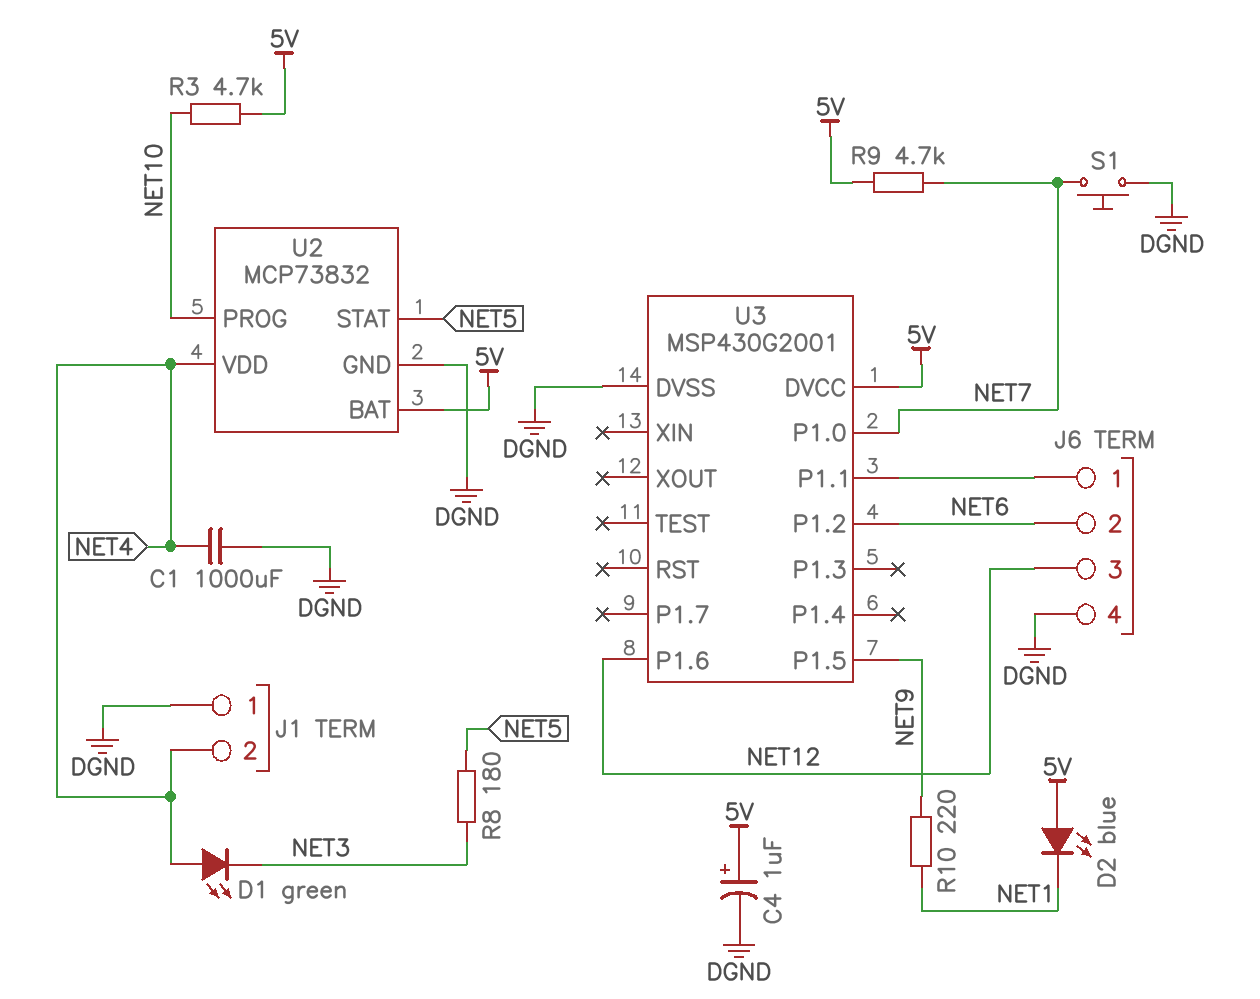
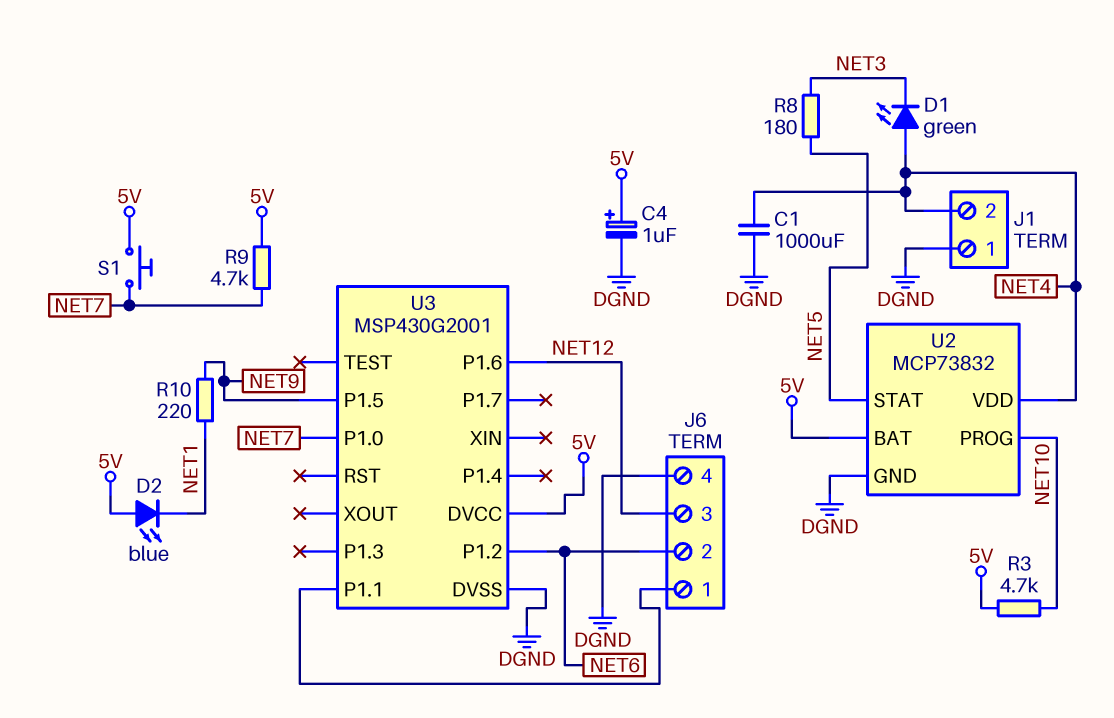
S1: button (DGND, NET7) -> button (5V, NET7)

